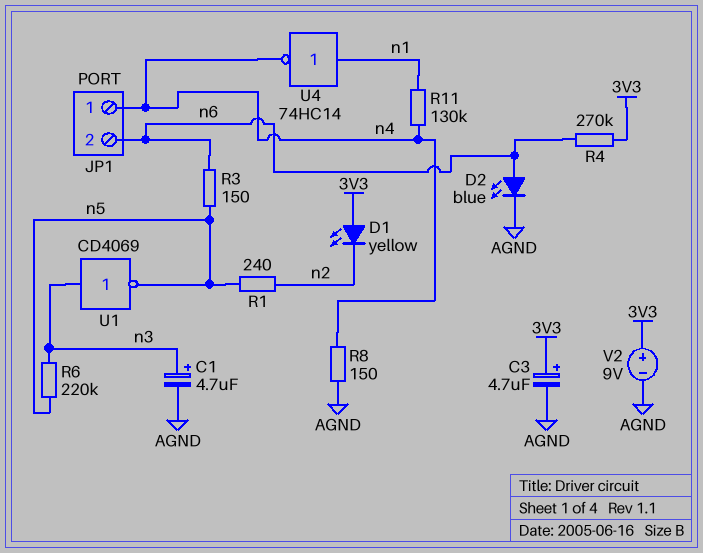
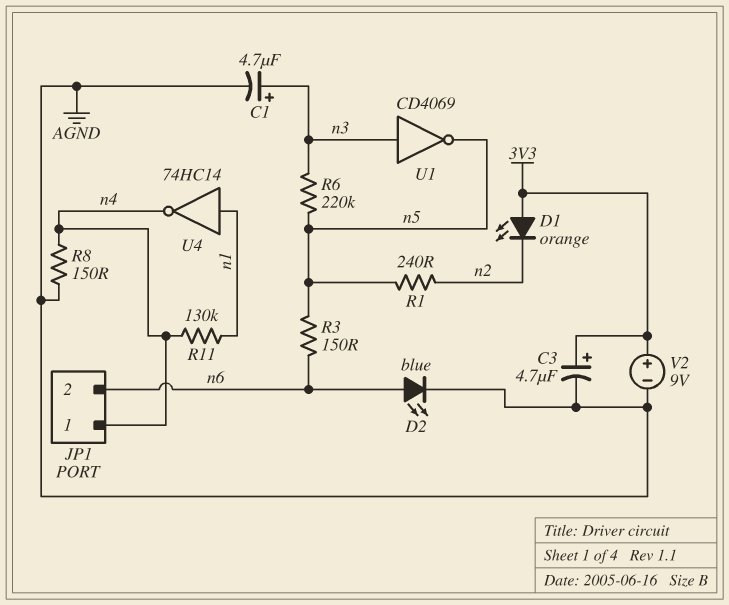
D1: LED yellow (A 3V3, K n2) -> LED orange (A 3V3, K n2)
R4: 270k (3V3, n6) -> none

